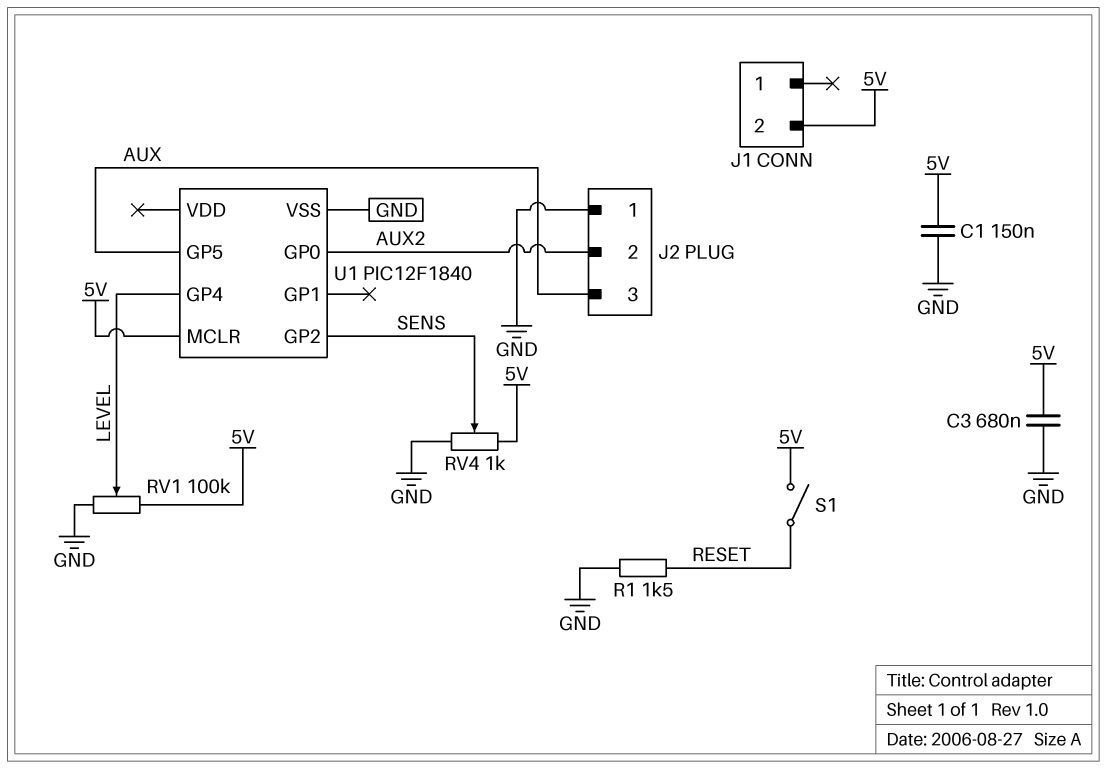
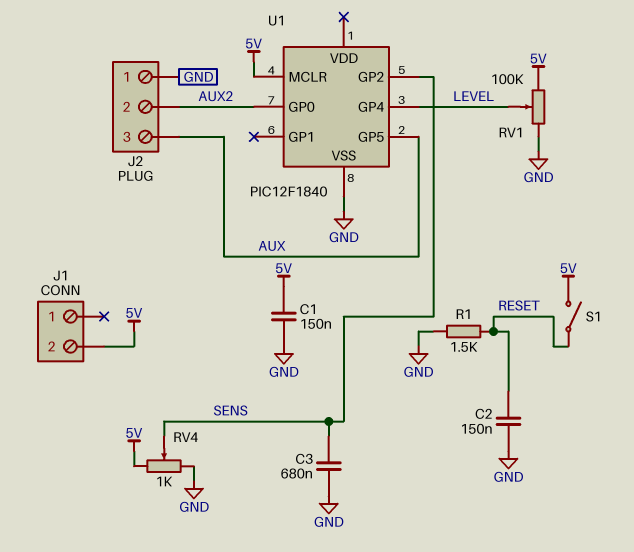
C2: none -> 150nF (GND, RESET)
C3: 680nF (5V, GND) -> 680nF (GND, SENS)

